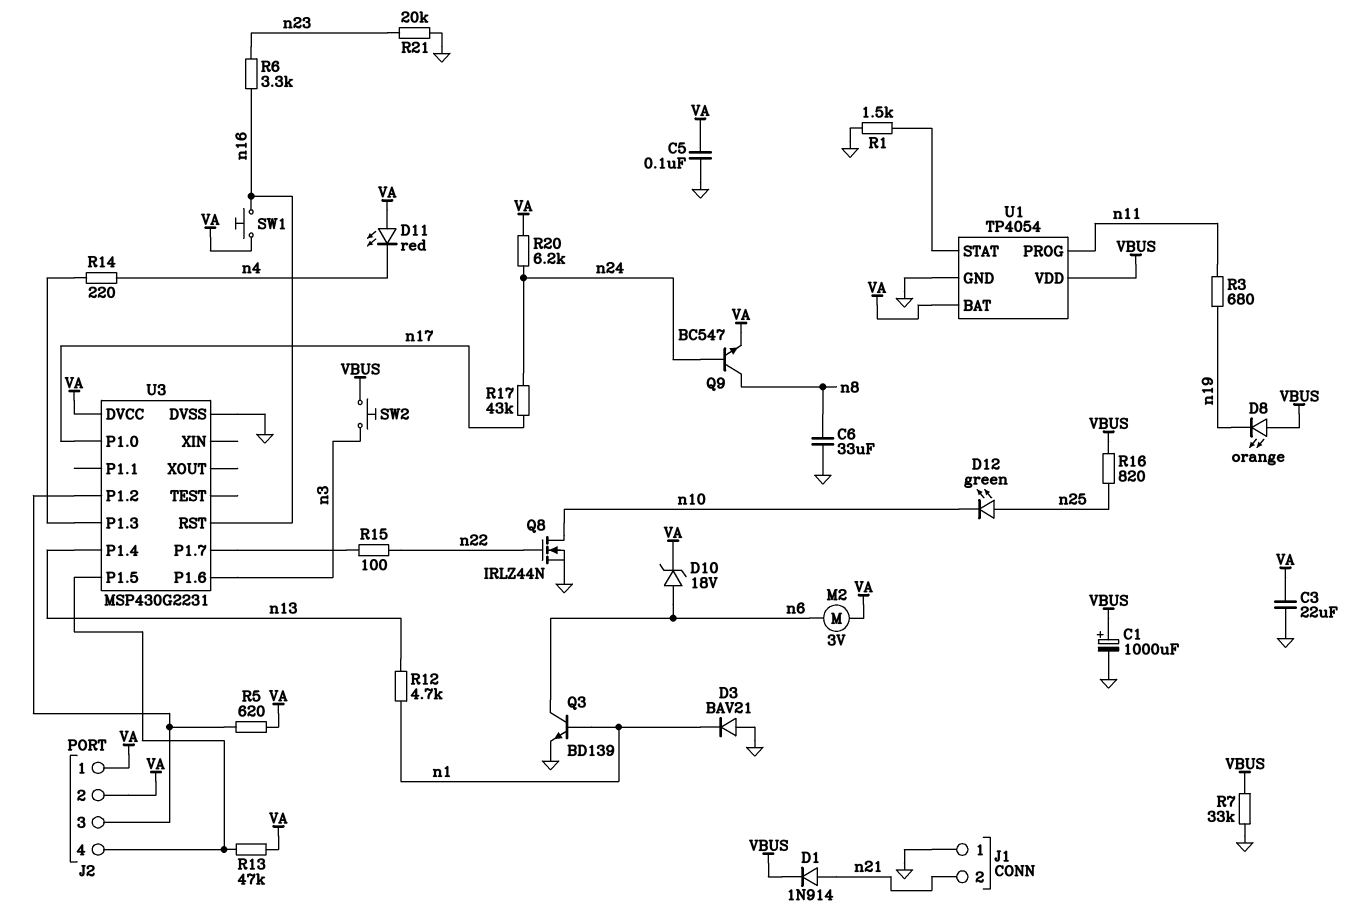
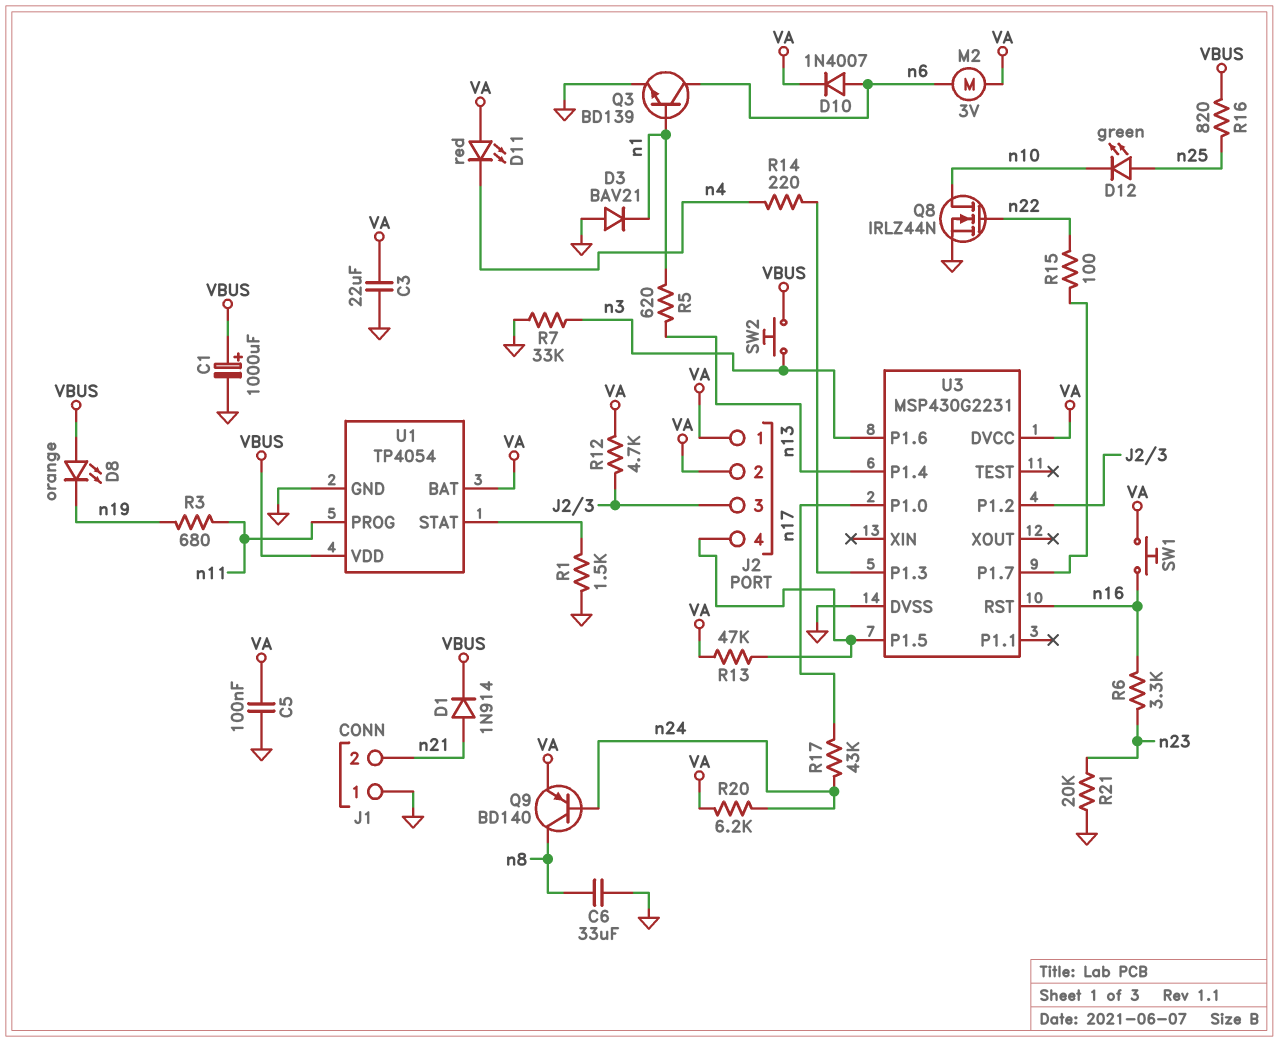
D10: zener 18V (A n6, K VA) -> diode 1N4007 (A n6, K VA)
Q9: NPN BC547 (B n24, C n8, E VA) -> PNP BD140 (B n24, C n8, E VA)
R5: 620 (J2/3, VA) -> 620 (n1, n13)
R7: 33k (GND, VBUS) -> 33k (GND, n3)
R12: 4.7k (n1, n13) -> 4.7k (J2/3, VA)

